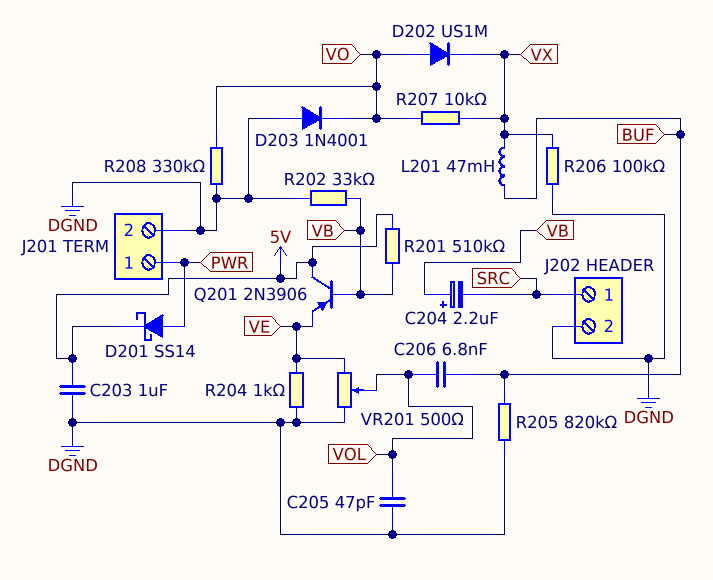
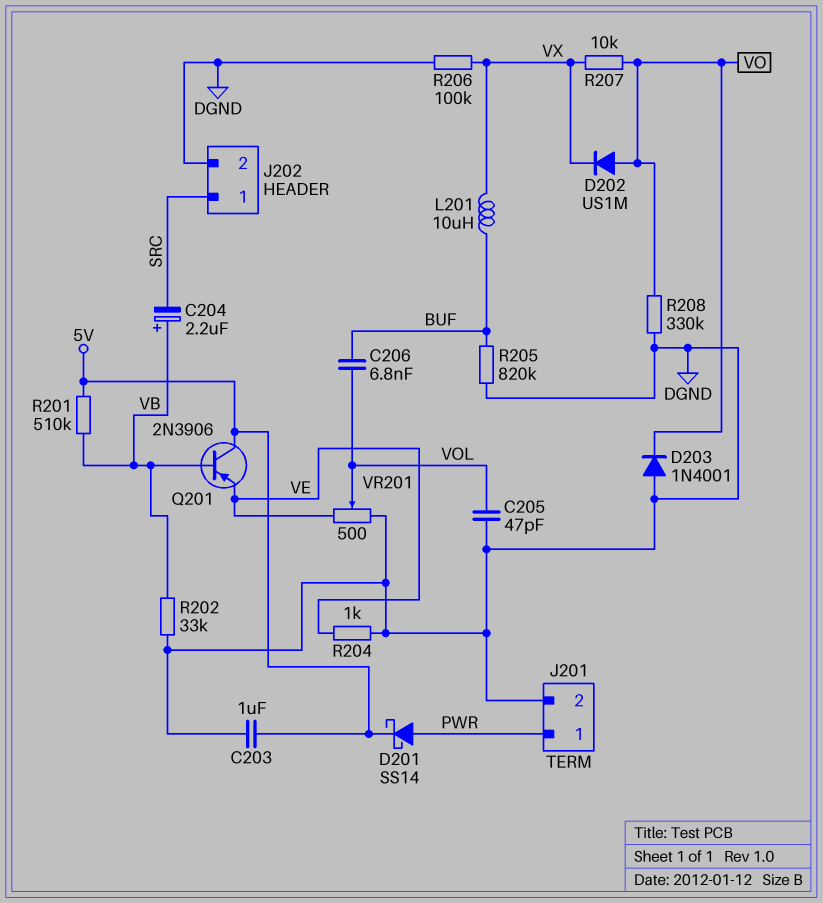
L201: 47mH (BUF, VX) -> 10uH (BUF, VX)

